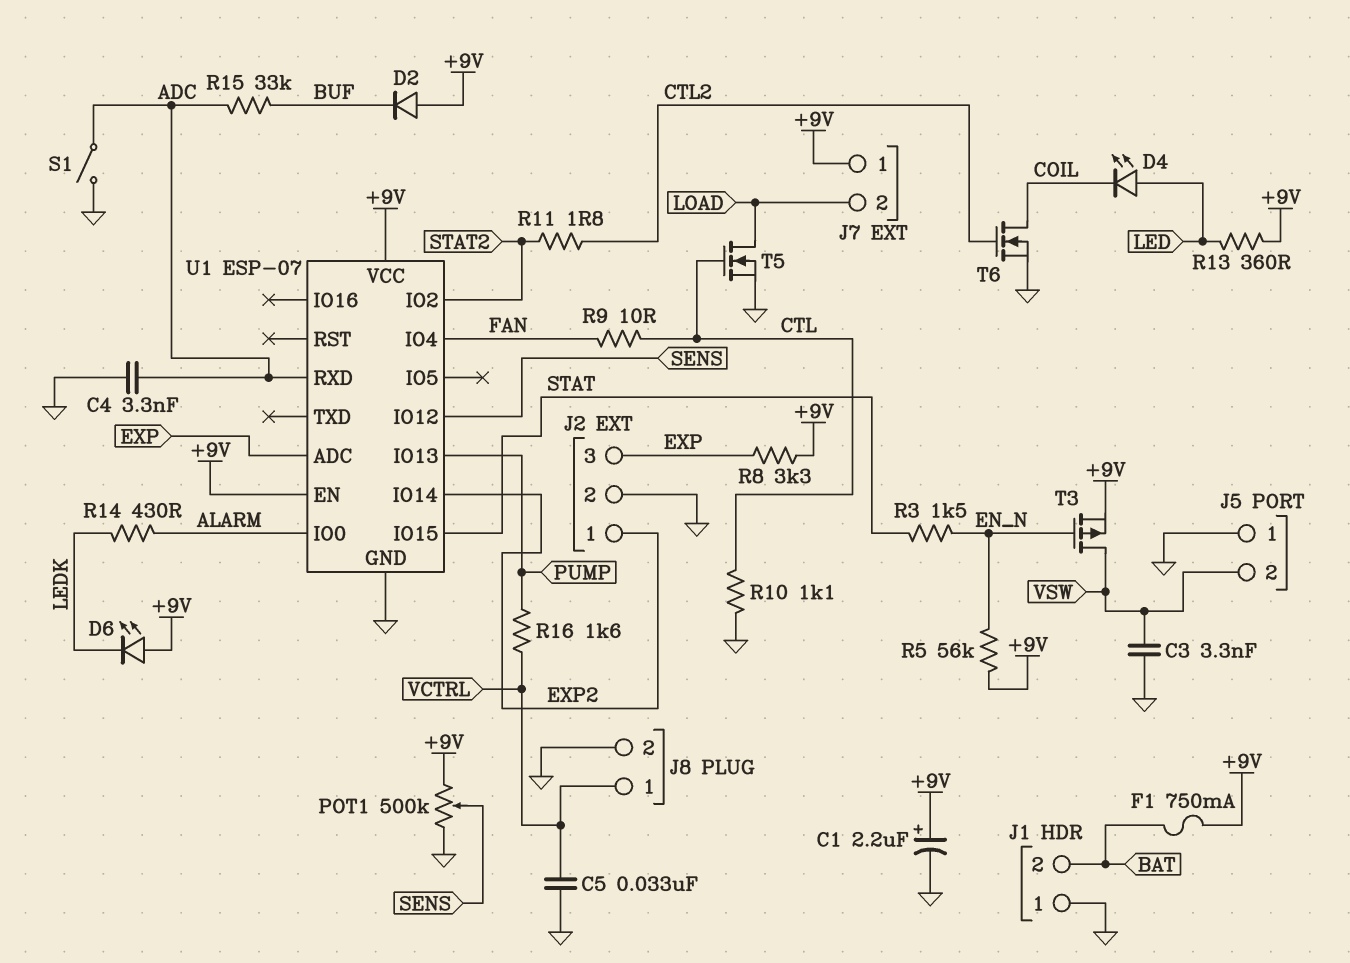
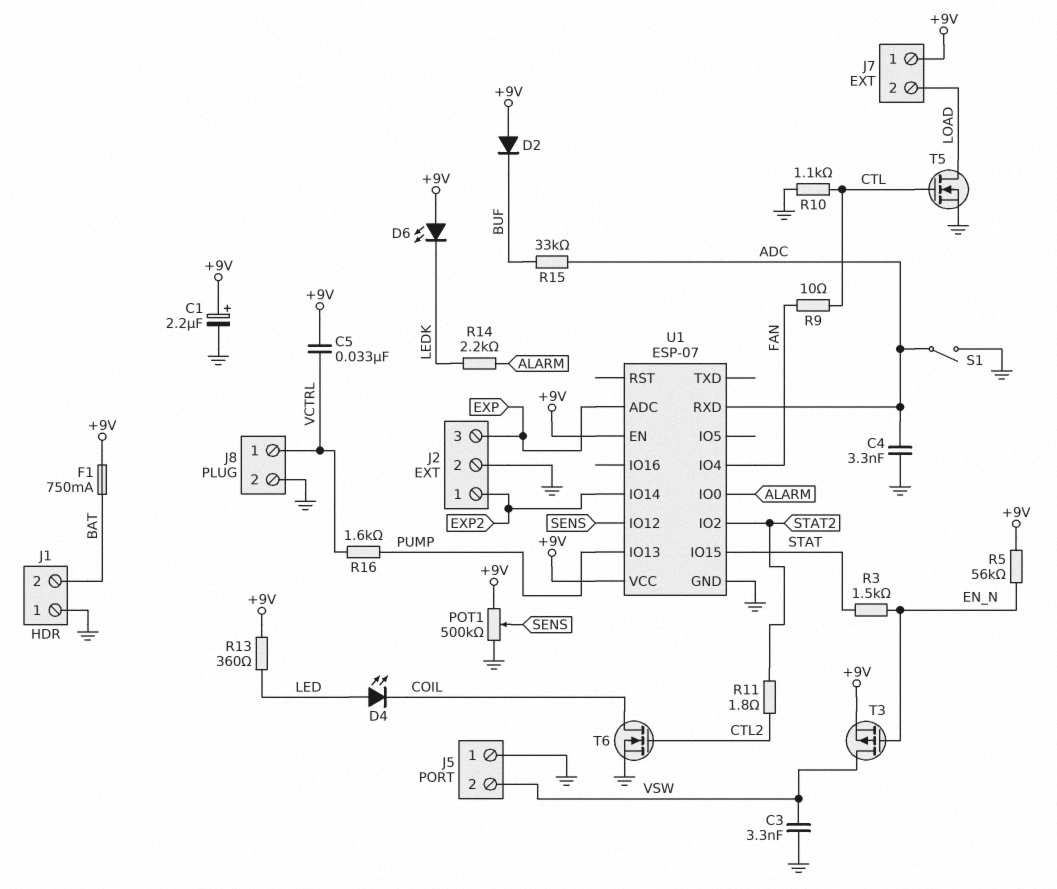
C5: 33nF (GND, VCTRL) -> 33nF (+9V, VCTRL)
R8: 3.3k (+9V, EXP) -> none
R14: 430 (ALARM, LEDK) -> 2.2k (ALARM, LEDK)

